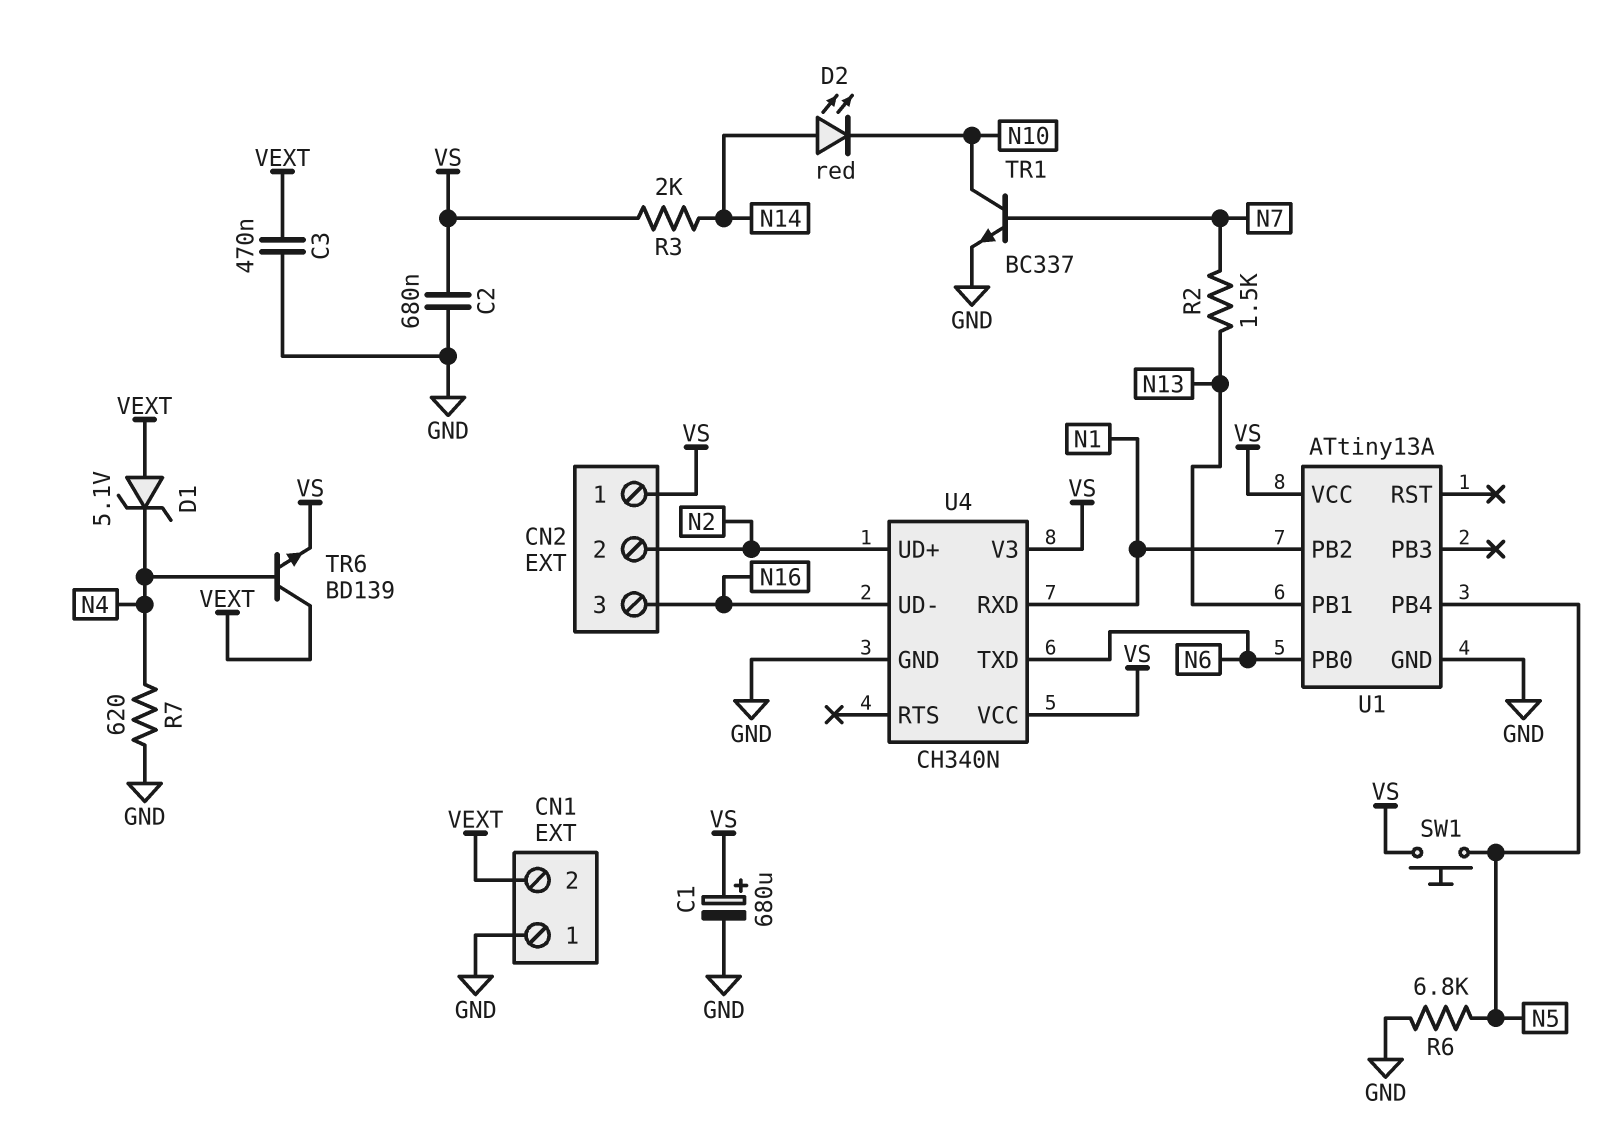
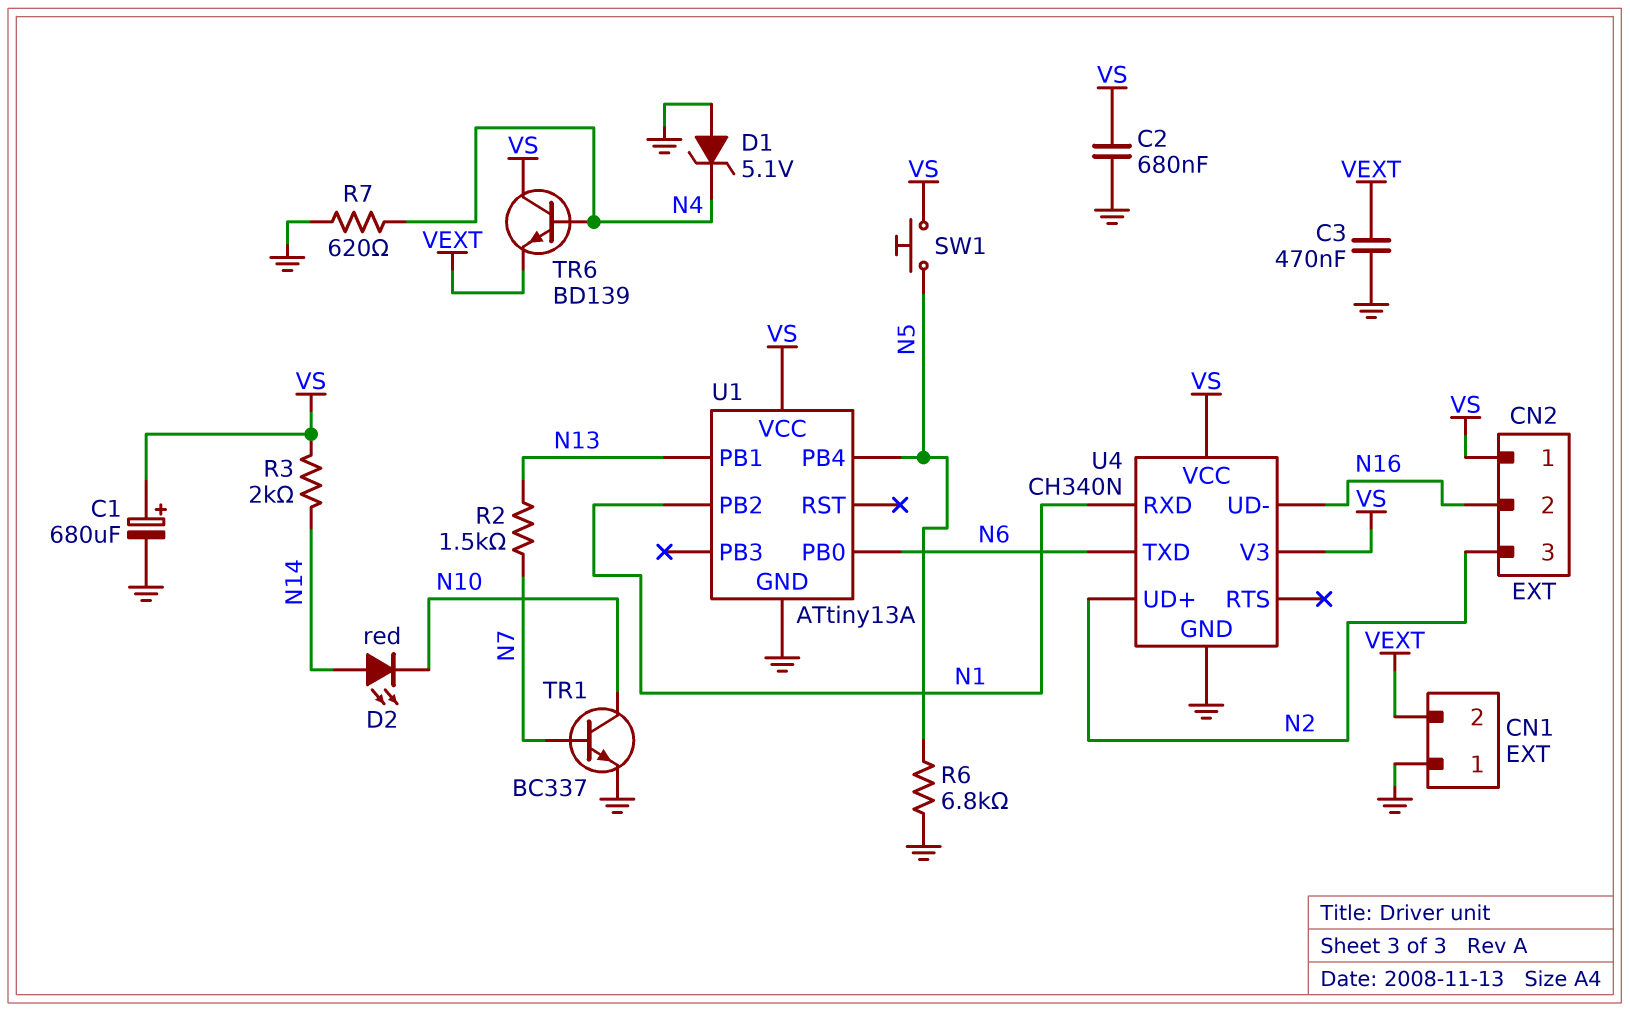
CN2 pin 2: N2 -> N16
CN2 pin 3: N16 -> N2
D1: zener 5.1V (A VEXT, K N4) -> zener 5.1V (A GND, K N4)
TR6: NPN BD139 (B N4, C VEXT, E VS) -> NPN BD139 (B N4, C VS, E VEXT)

